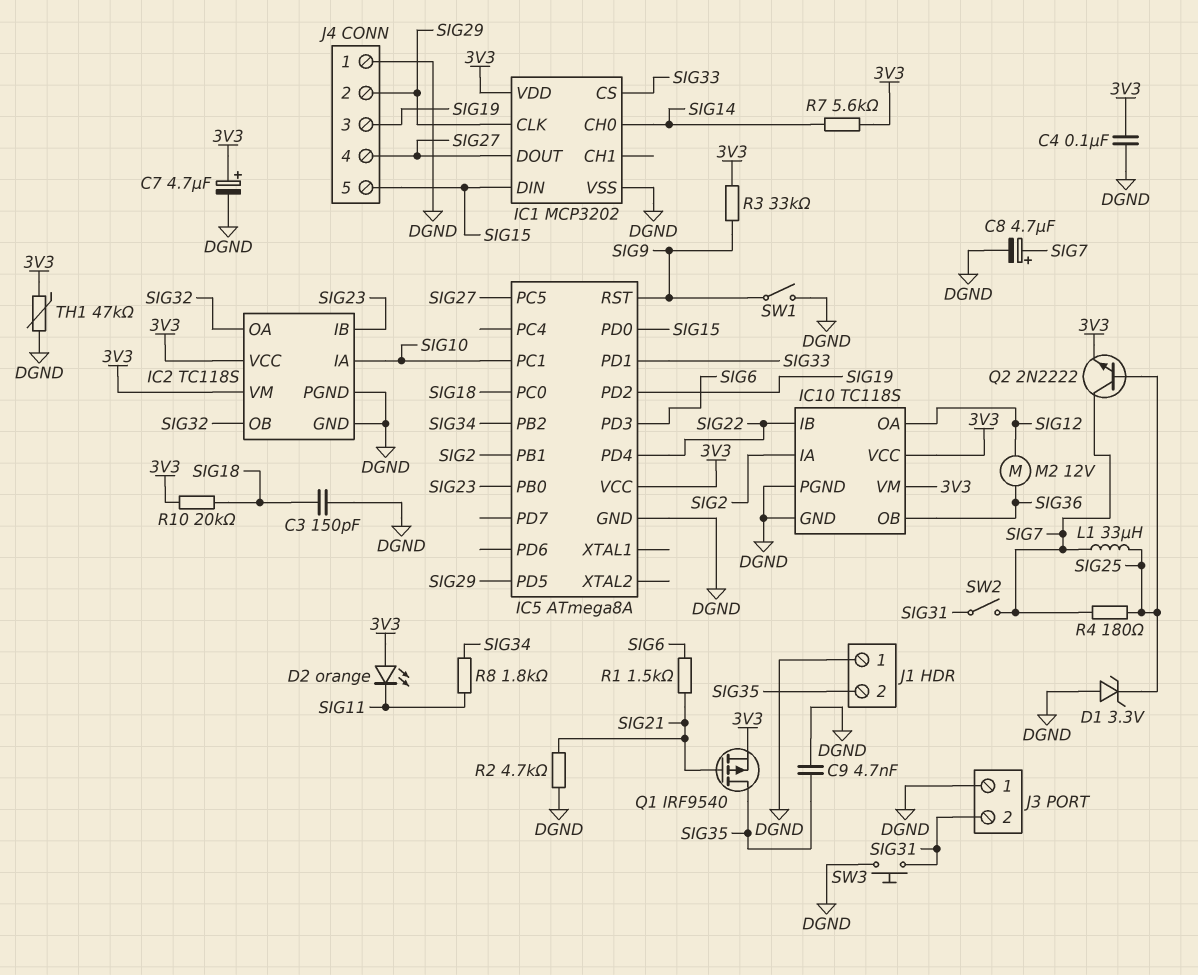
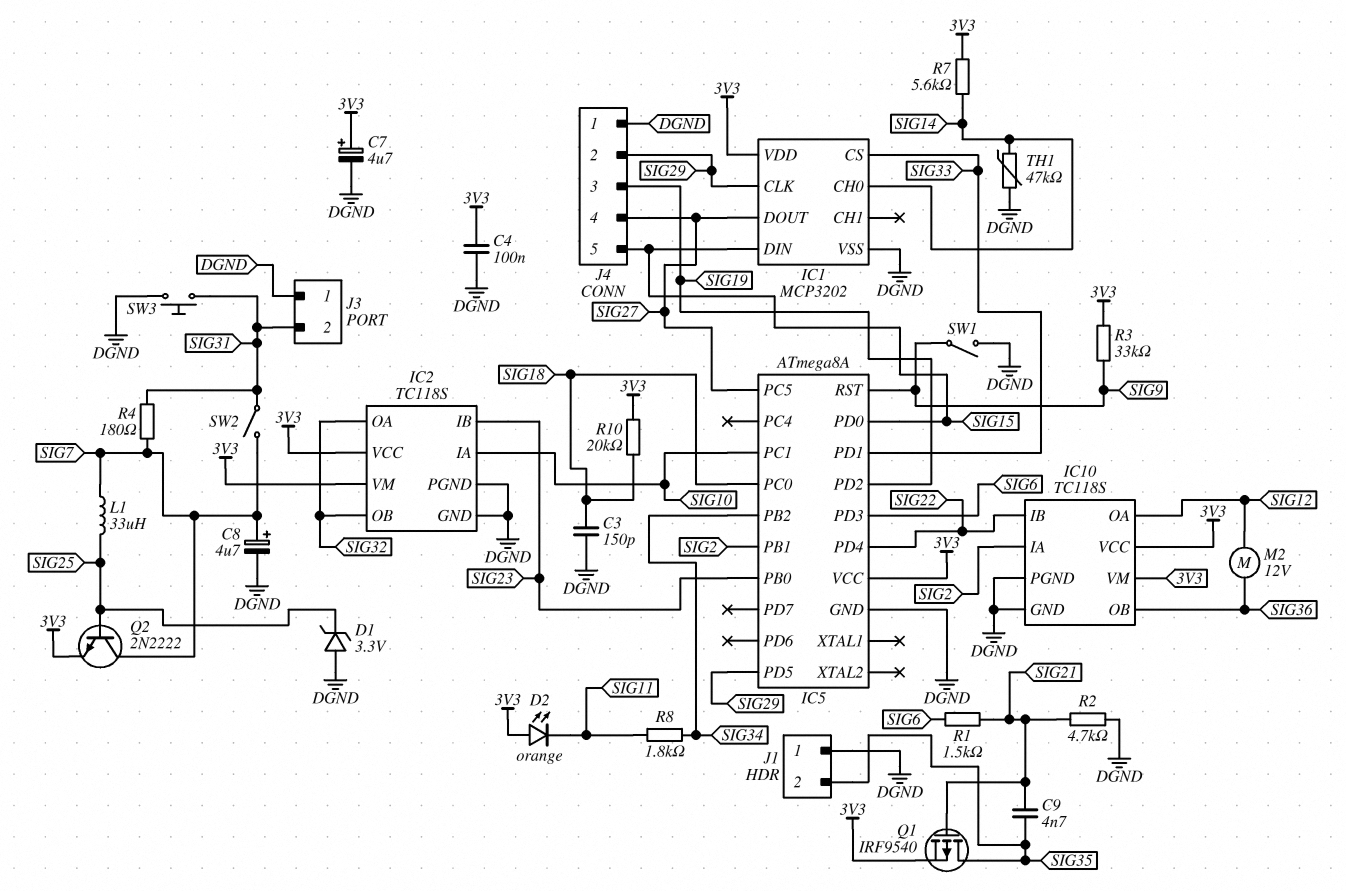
C9: 4.7nF (DGND, SIG35) -> 4.7nF (SIG21, SIG35)
R4: 180 (SIG7, SIG25) -> 180 (SIG7, SIG31)
TH1: 47k (3V3, DGND) -> 47k (DGND, SIG14)

